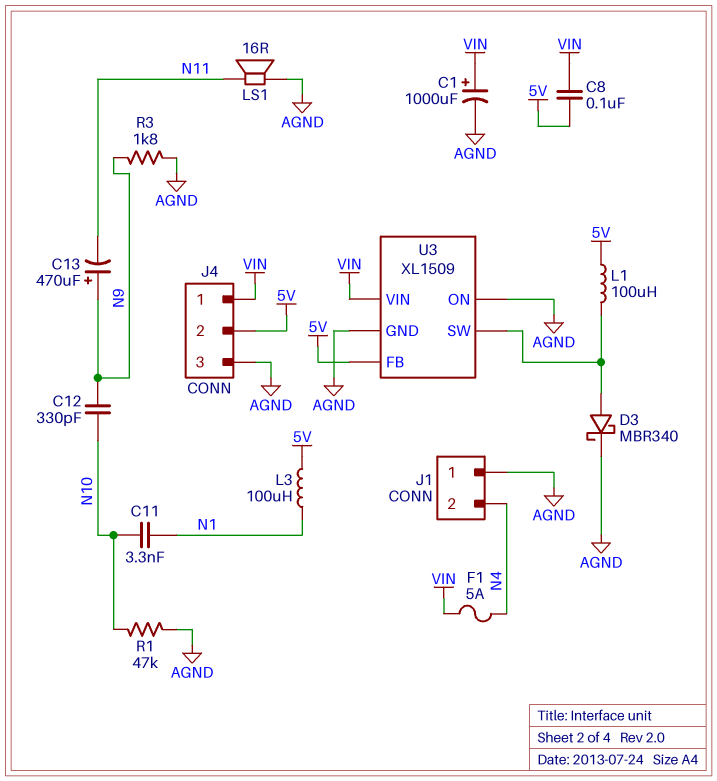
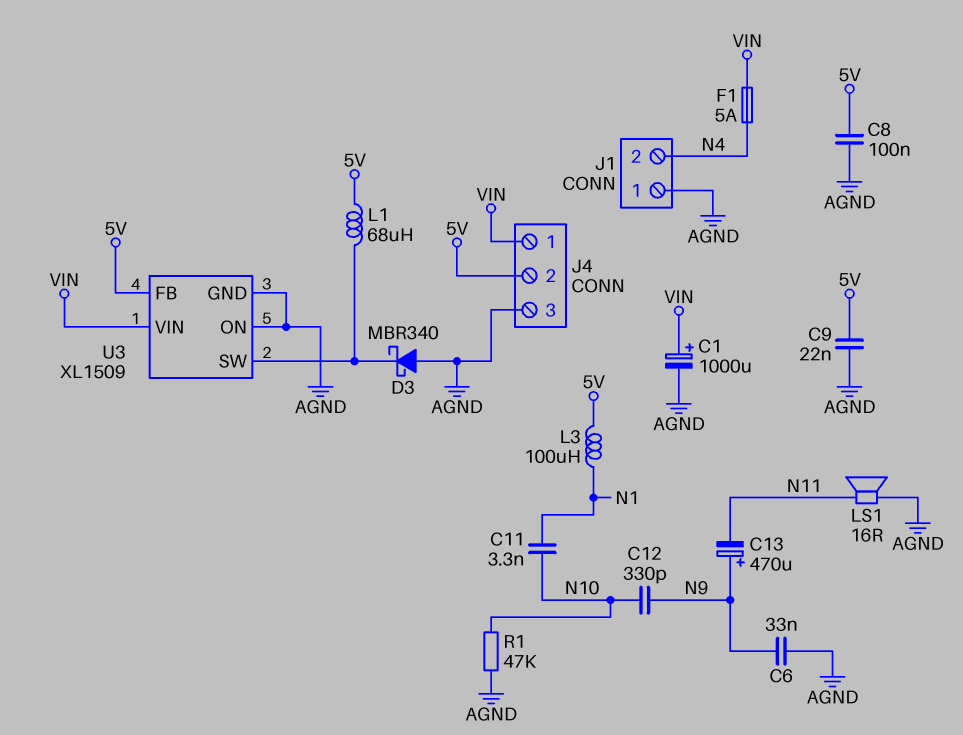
C6: none -> 33nF (AGND, N9)
C8: 100nF (5V, VIN) -> 100nF (5V, AGND)
C9: none -> 22nF (5V, AGND)
D3: schottky MBR340 (A U3/SW, K AGND) -> schottky MBR340 (A AGND, K U3/SW)
L1: 100uH (5V, U3/SW) -> 68uH (5V, U3/SW)
R3: 1.8k (AGND, N9) -> none

